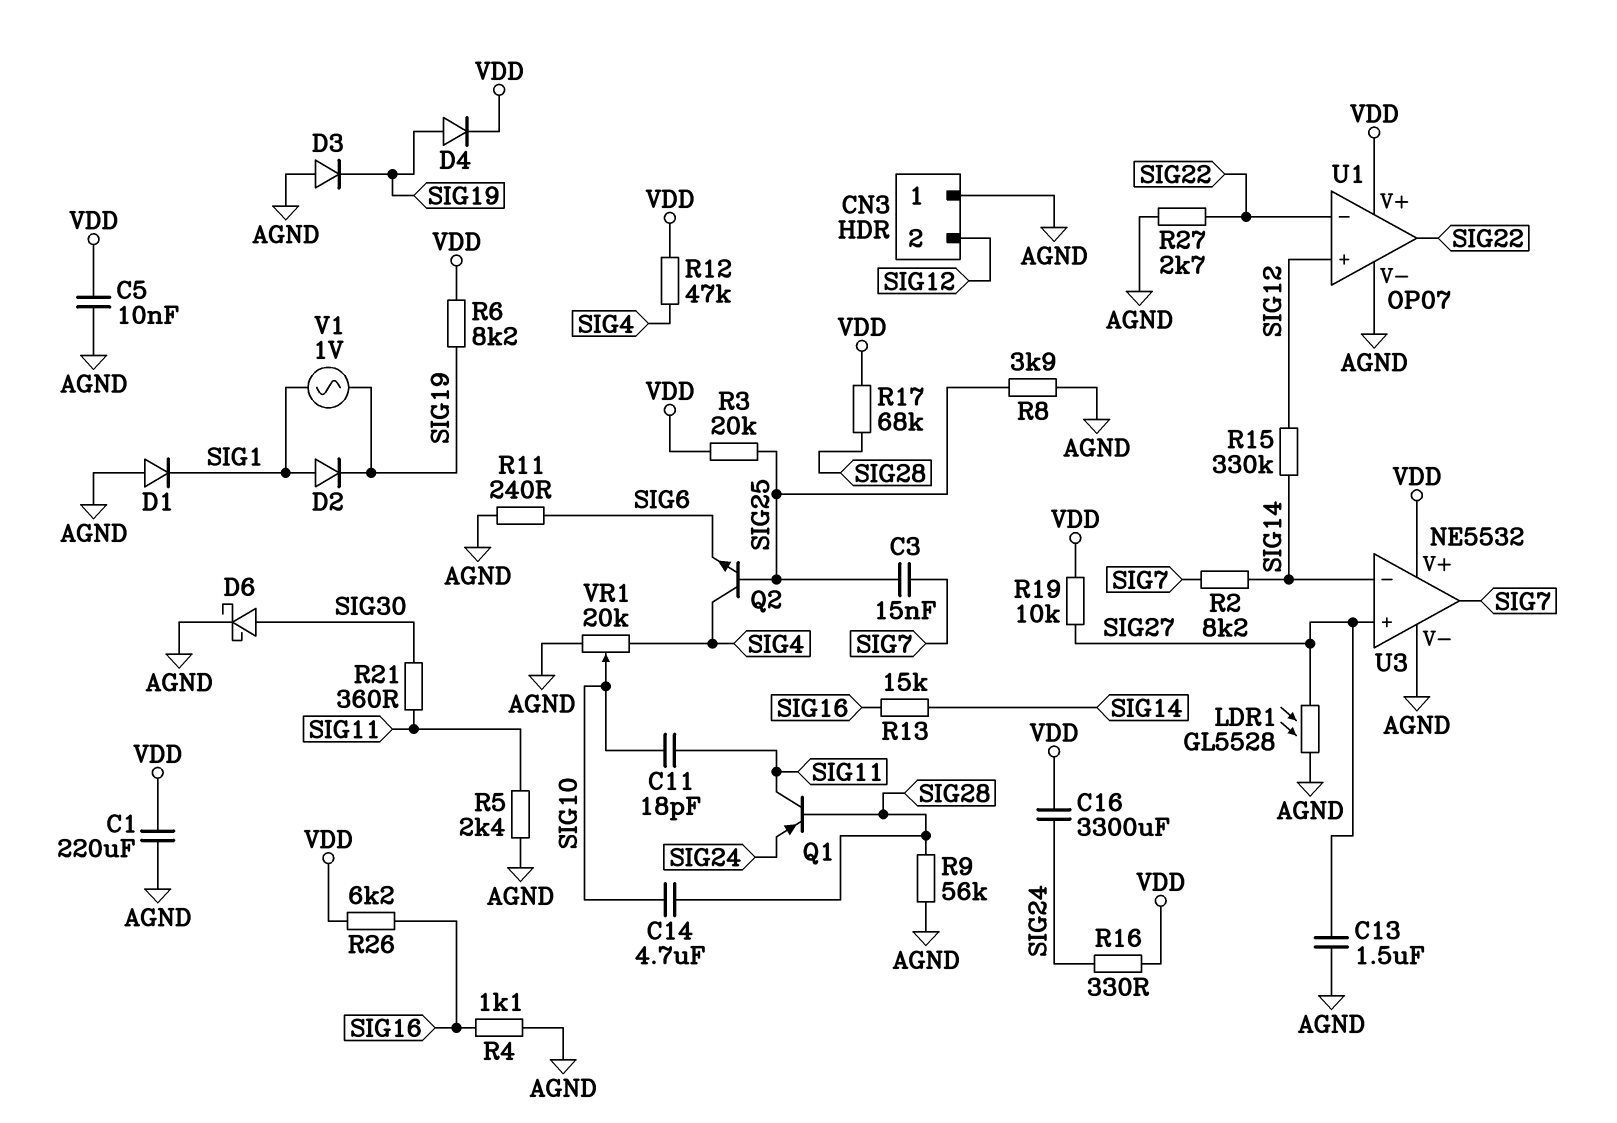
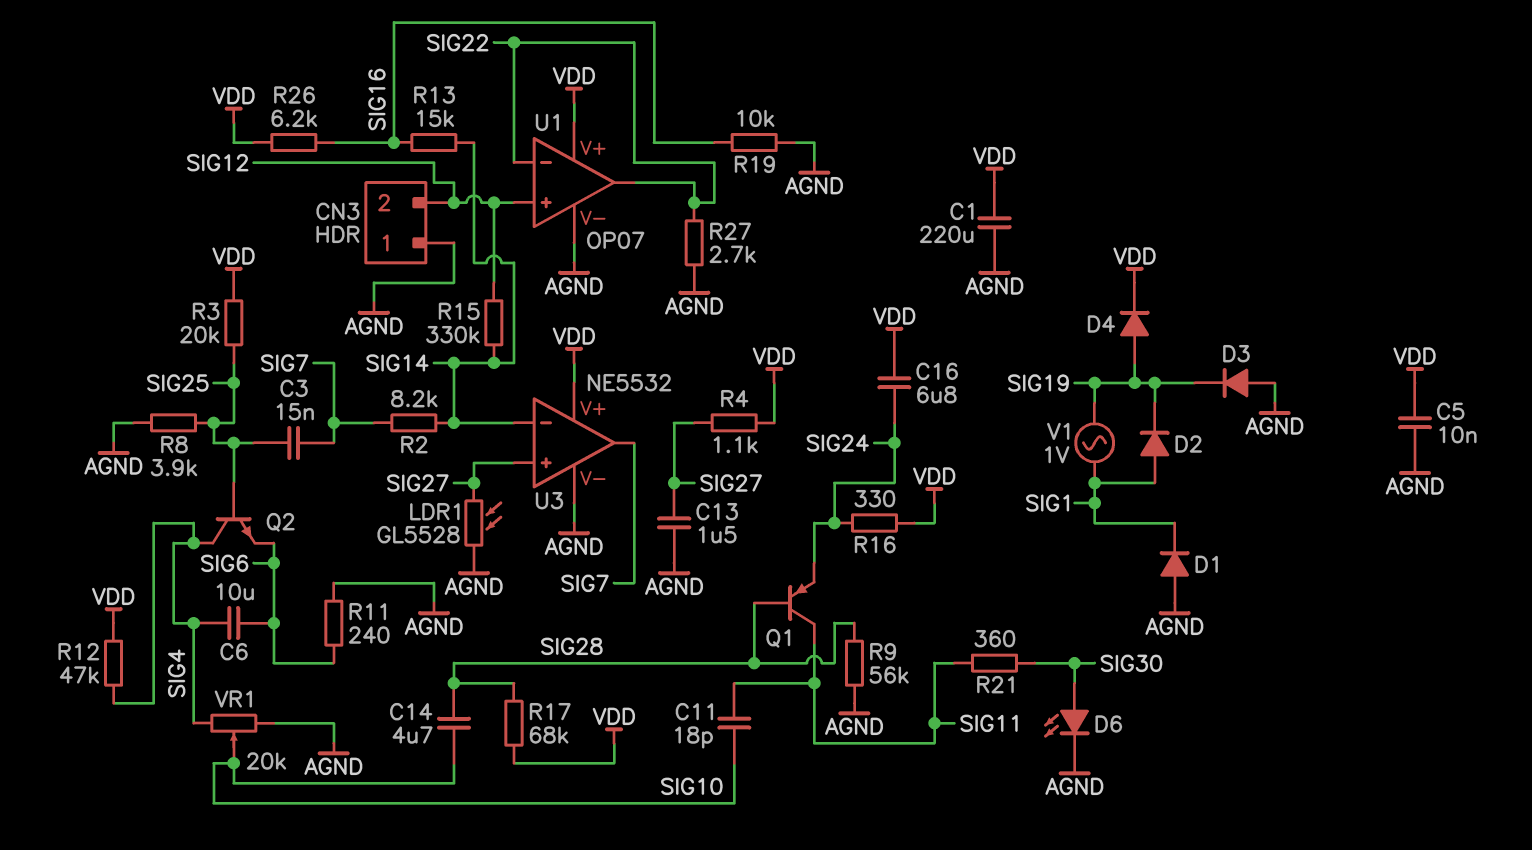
C6: none -> 10uF (SIG4, SIG6)
C16: 3300uF (SIG24, VDD) -> 6.8uF (SIG24, VDD)
D6: schottky (A SIG30, K AGND) -> LED (A SIG30, K AGND)
R4: 1.1k (AGND, SIG16) -> 1.1k (SIG27, VDD)
R5: 2.4k (AGND, SIG11) -> none
R6: 8.2k (SIG19, VDD) -> none
R19: 10k (SIG27, VDD) -> 10k (AGND, SIG16)

